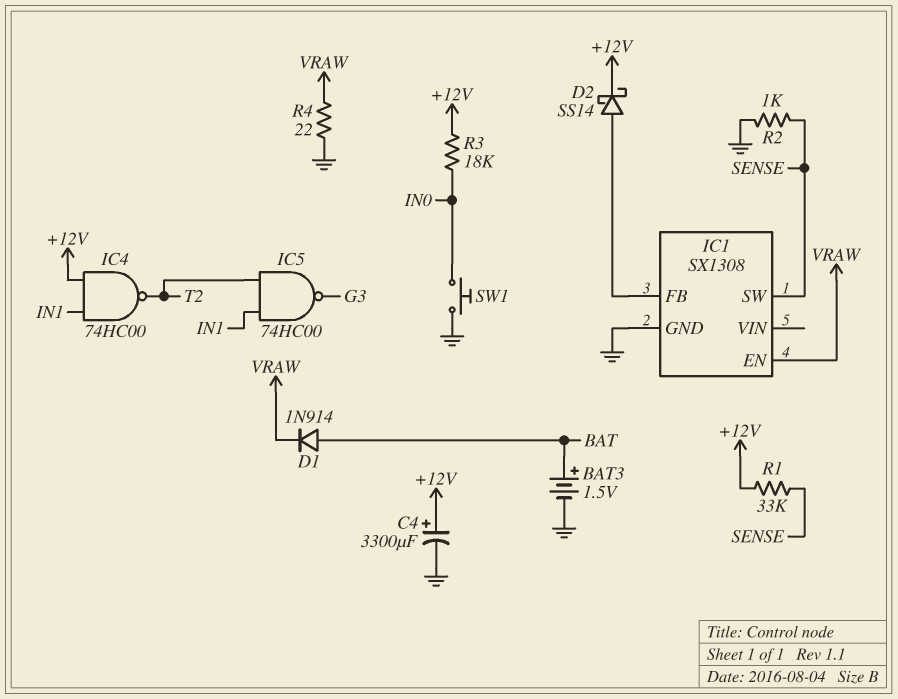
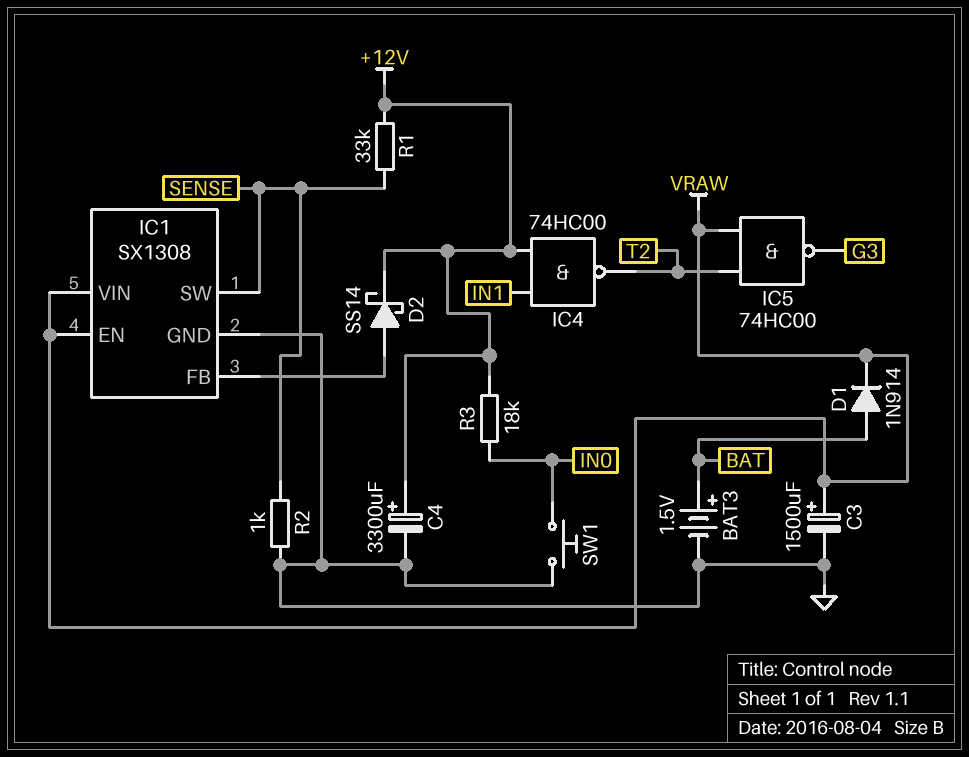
C3: none -> 1500uF (plus VRAW, minus GND)
IC1 pin VIN: none -> VRAW
IC5: NAND 74HC00 (in IN1, in T2, out G3) -> NAND 74HC00 (in T2, in VRAW, out G3)
R4: 22 (GND, VRAW) -> none

